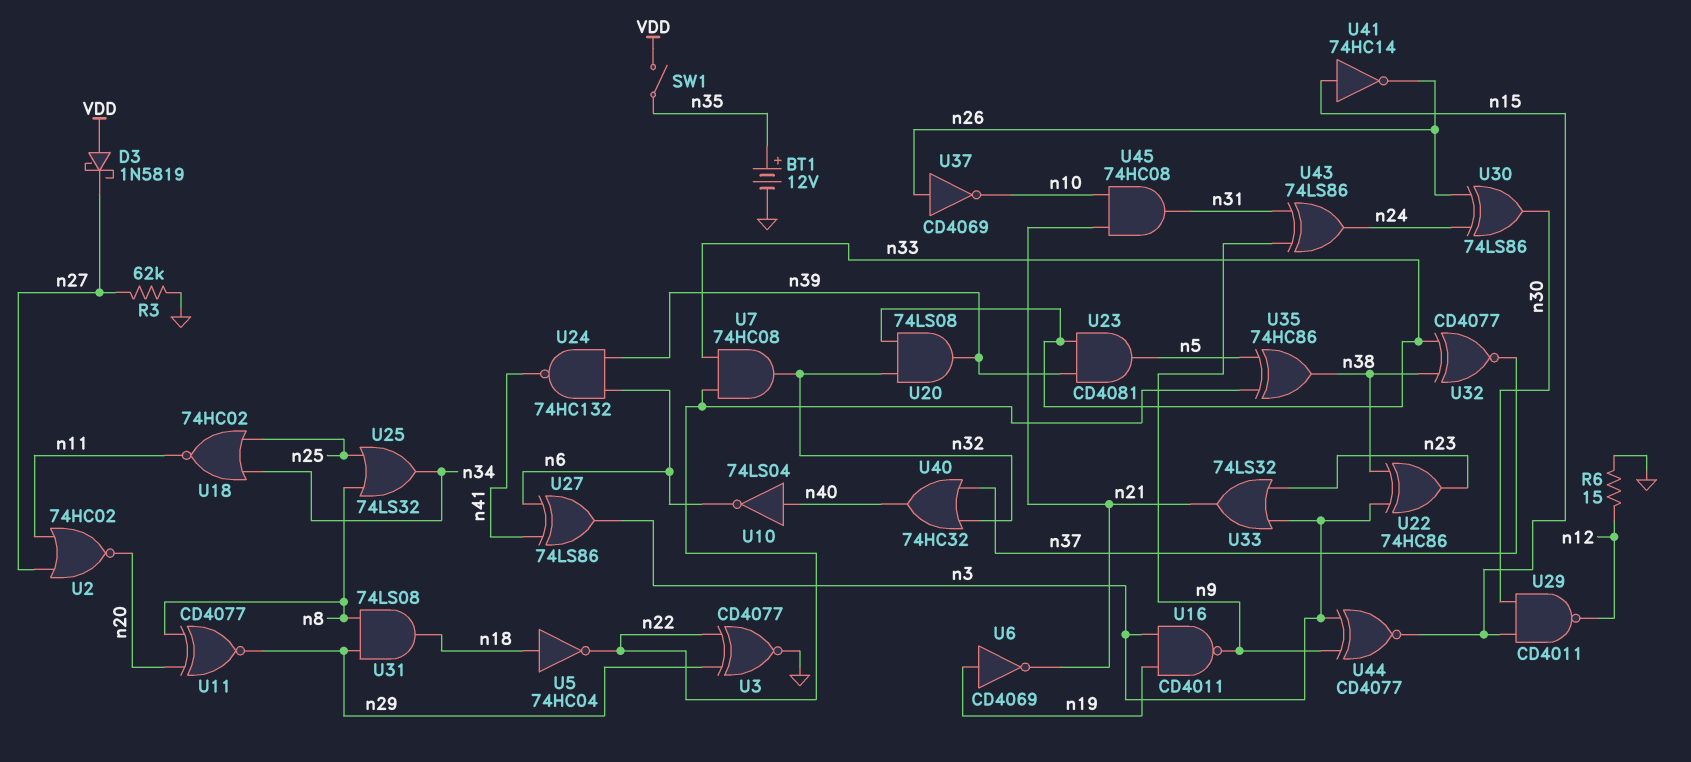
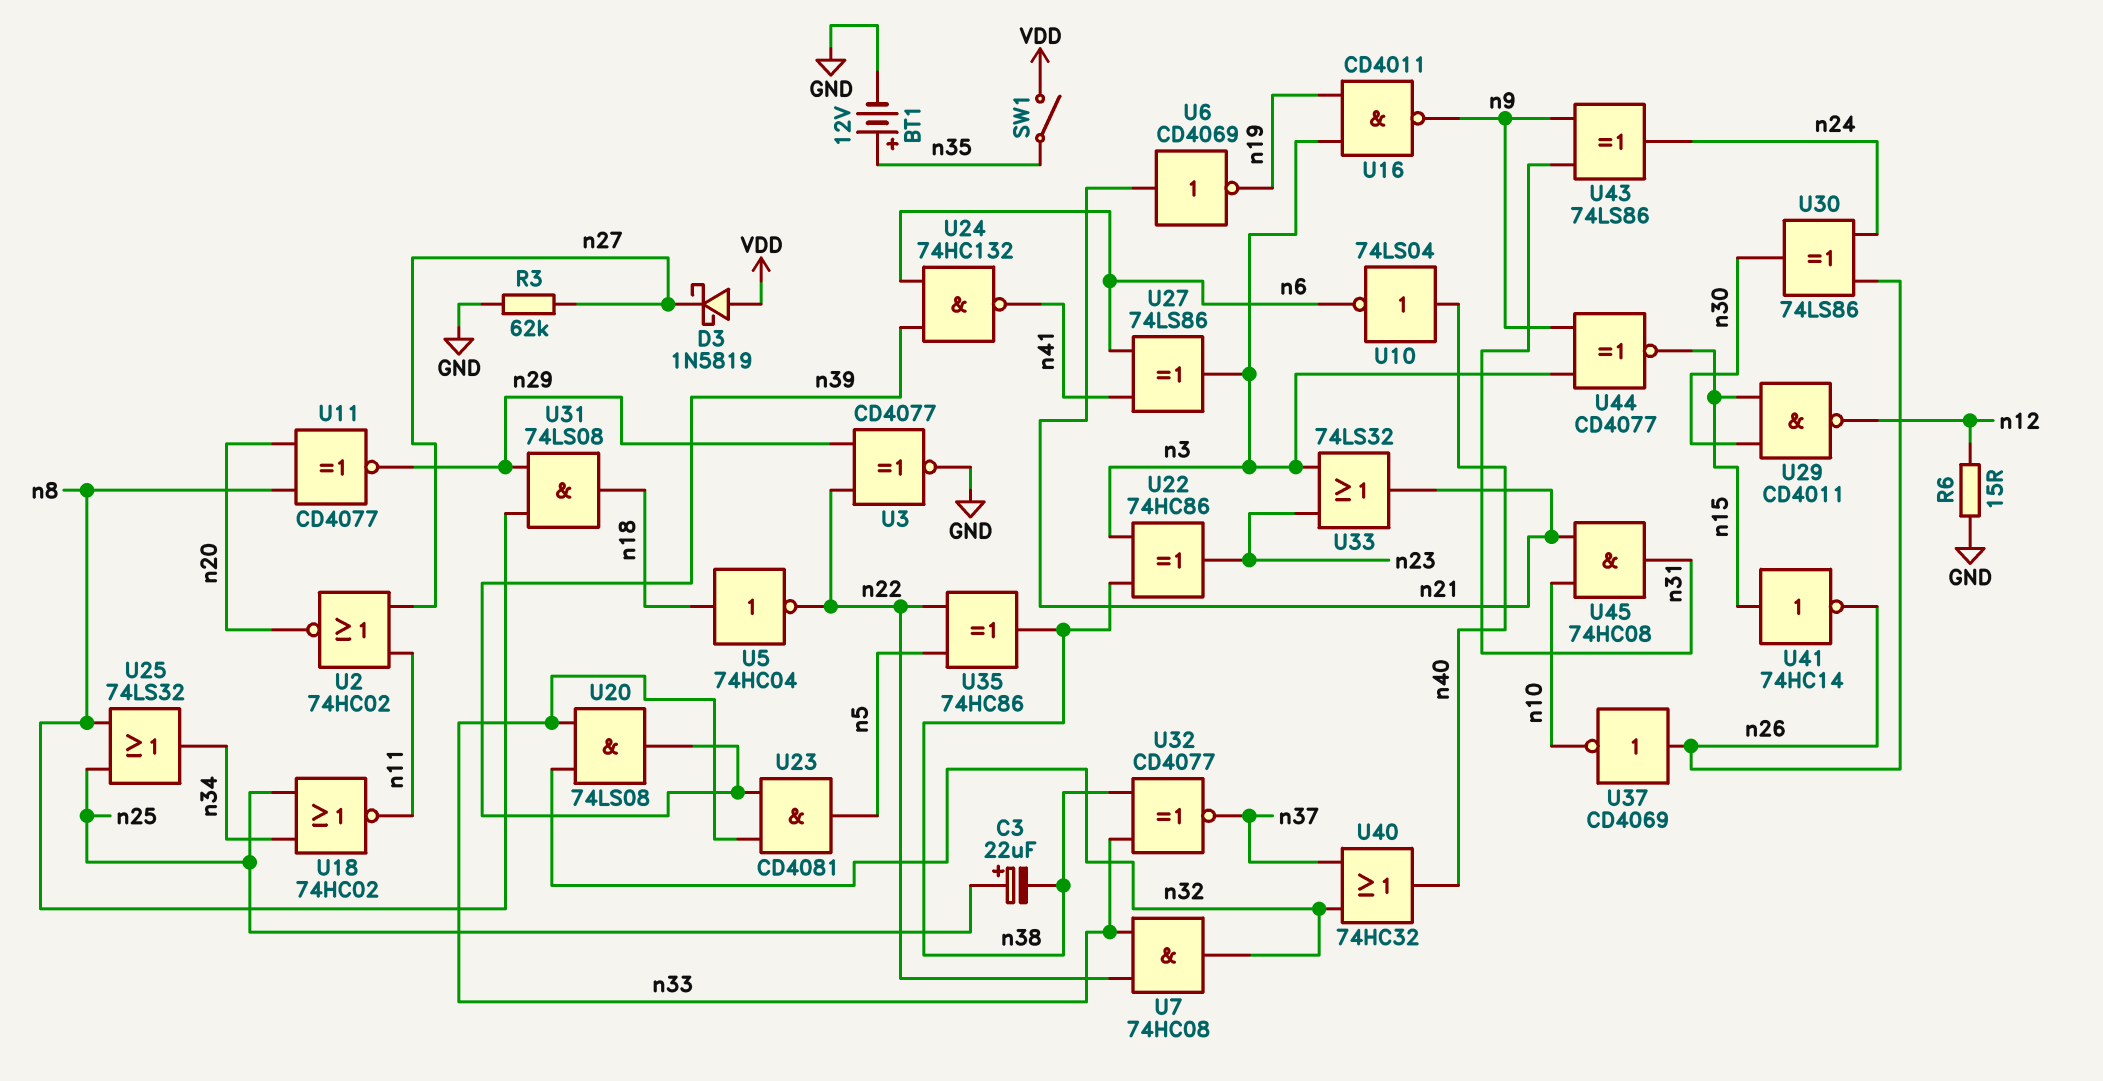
C3: none -> 22uF (plus n25, minus n38)
U6: NOT CD4069 (in n19, out n21) -> NOT CD4069 (in n21, out n19)

